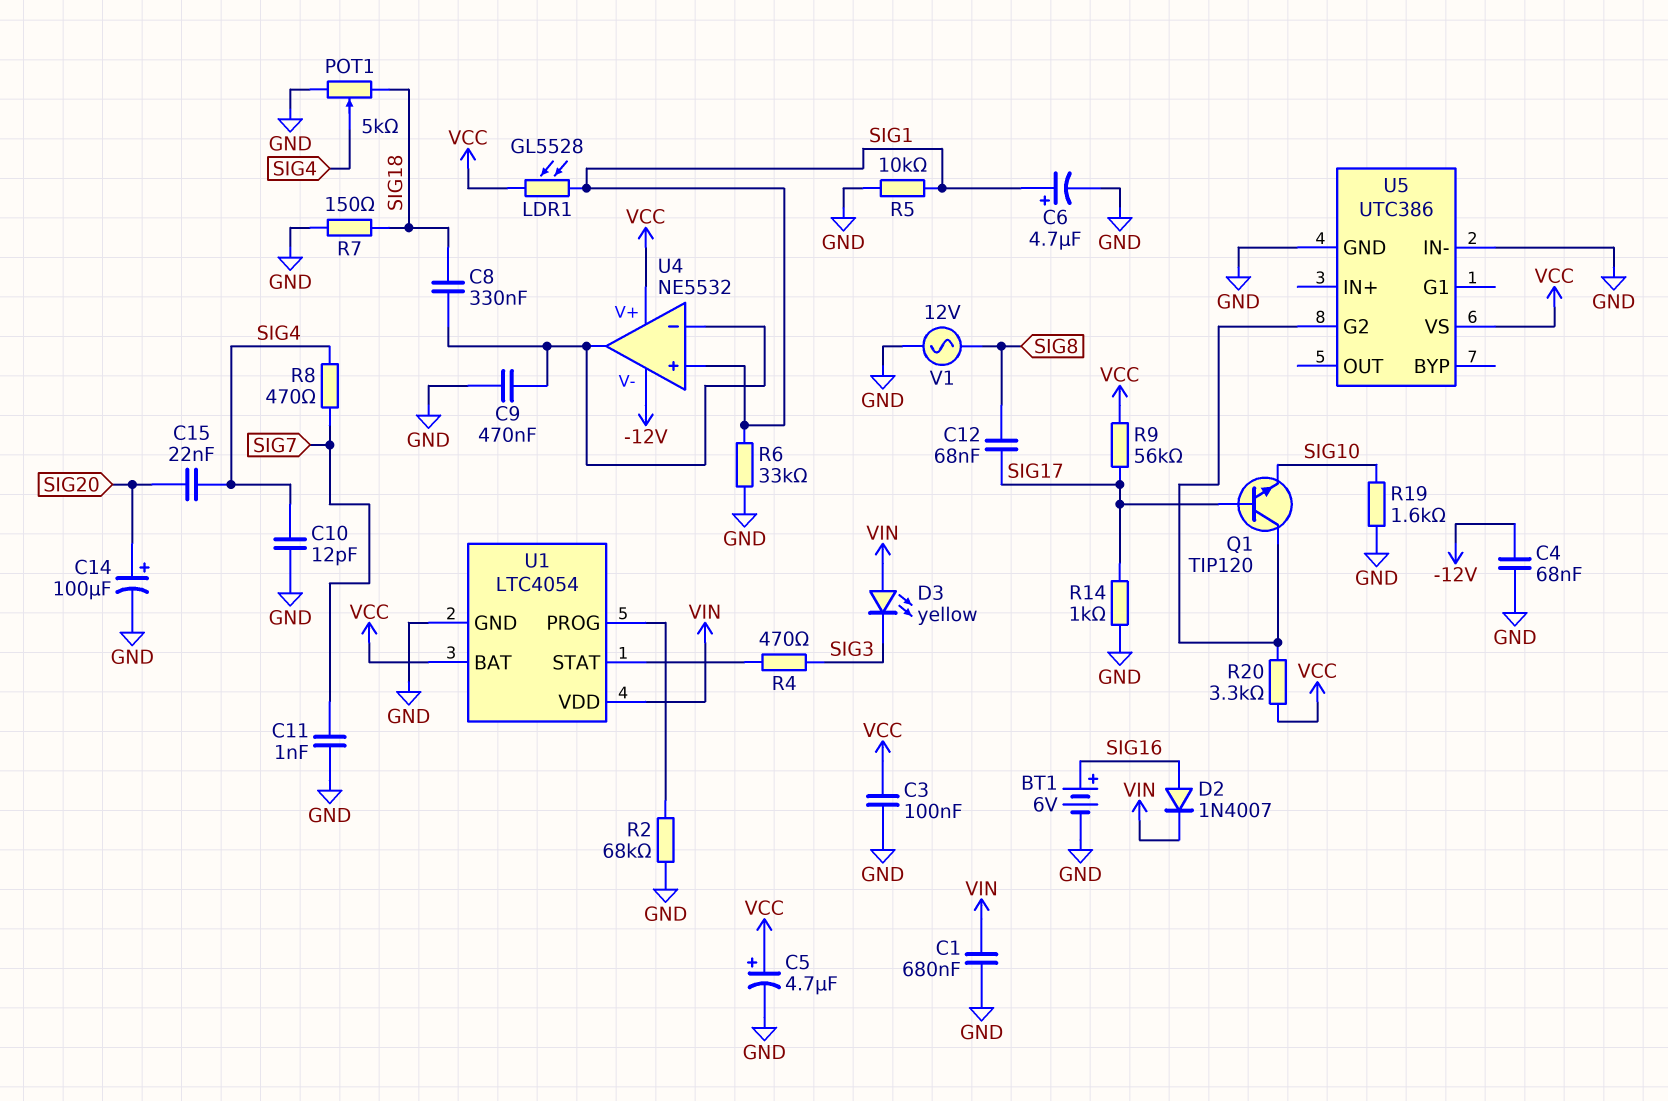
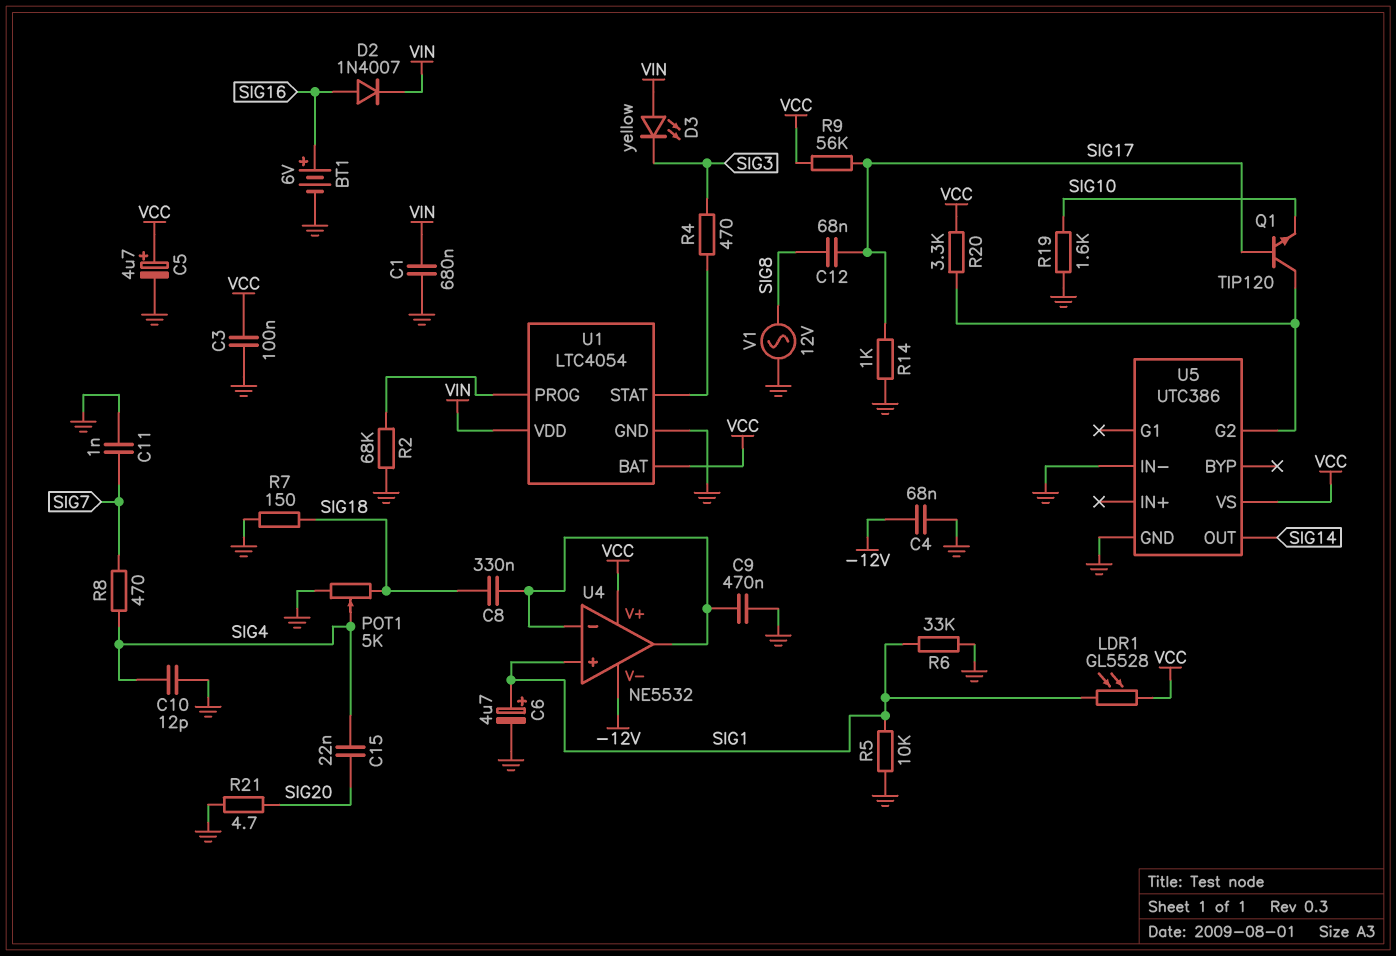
C14: 100uF (plus SIG20, minus GND) -> none
R21: none -> 4.7 (GND, SIG20)
U5 pin OUT: none -> SIG14

